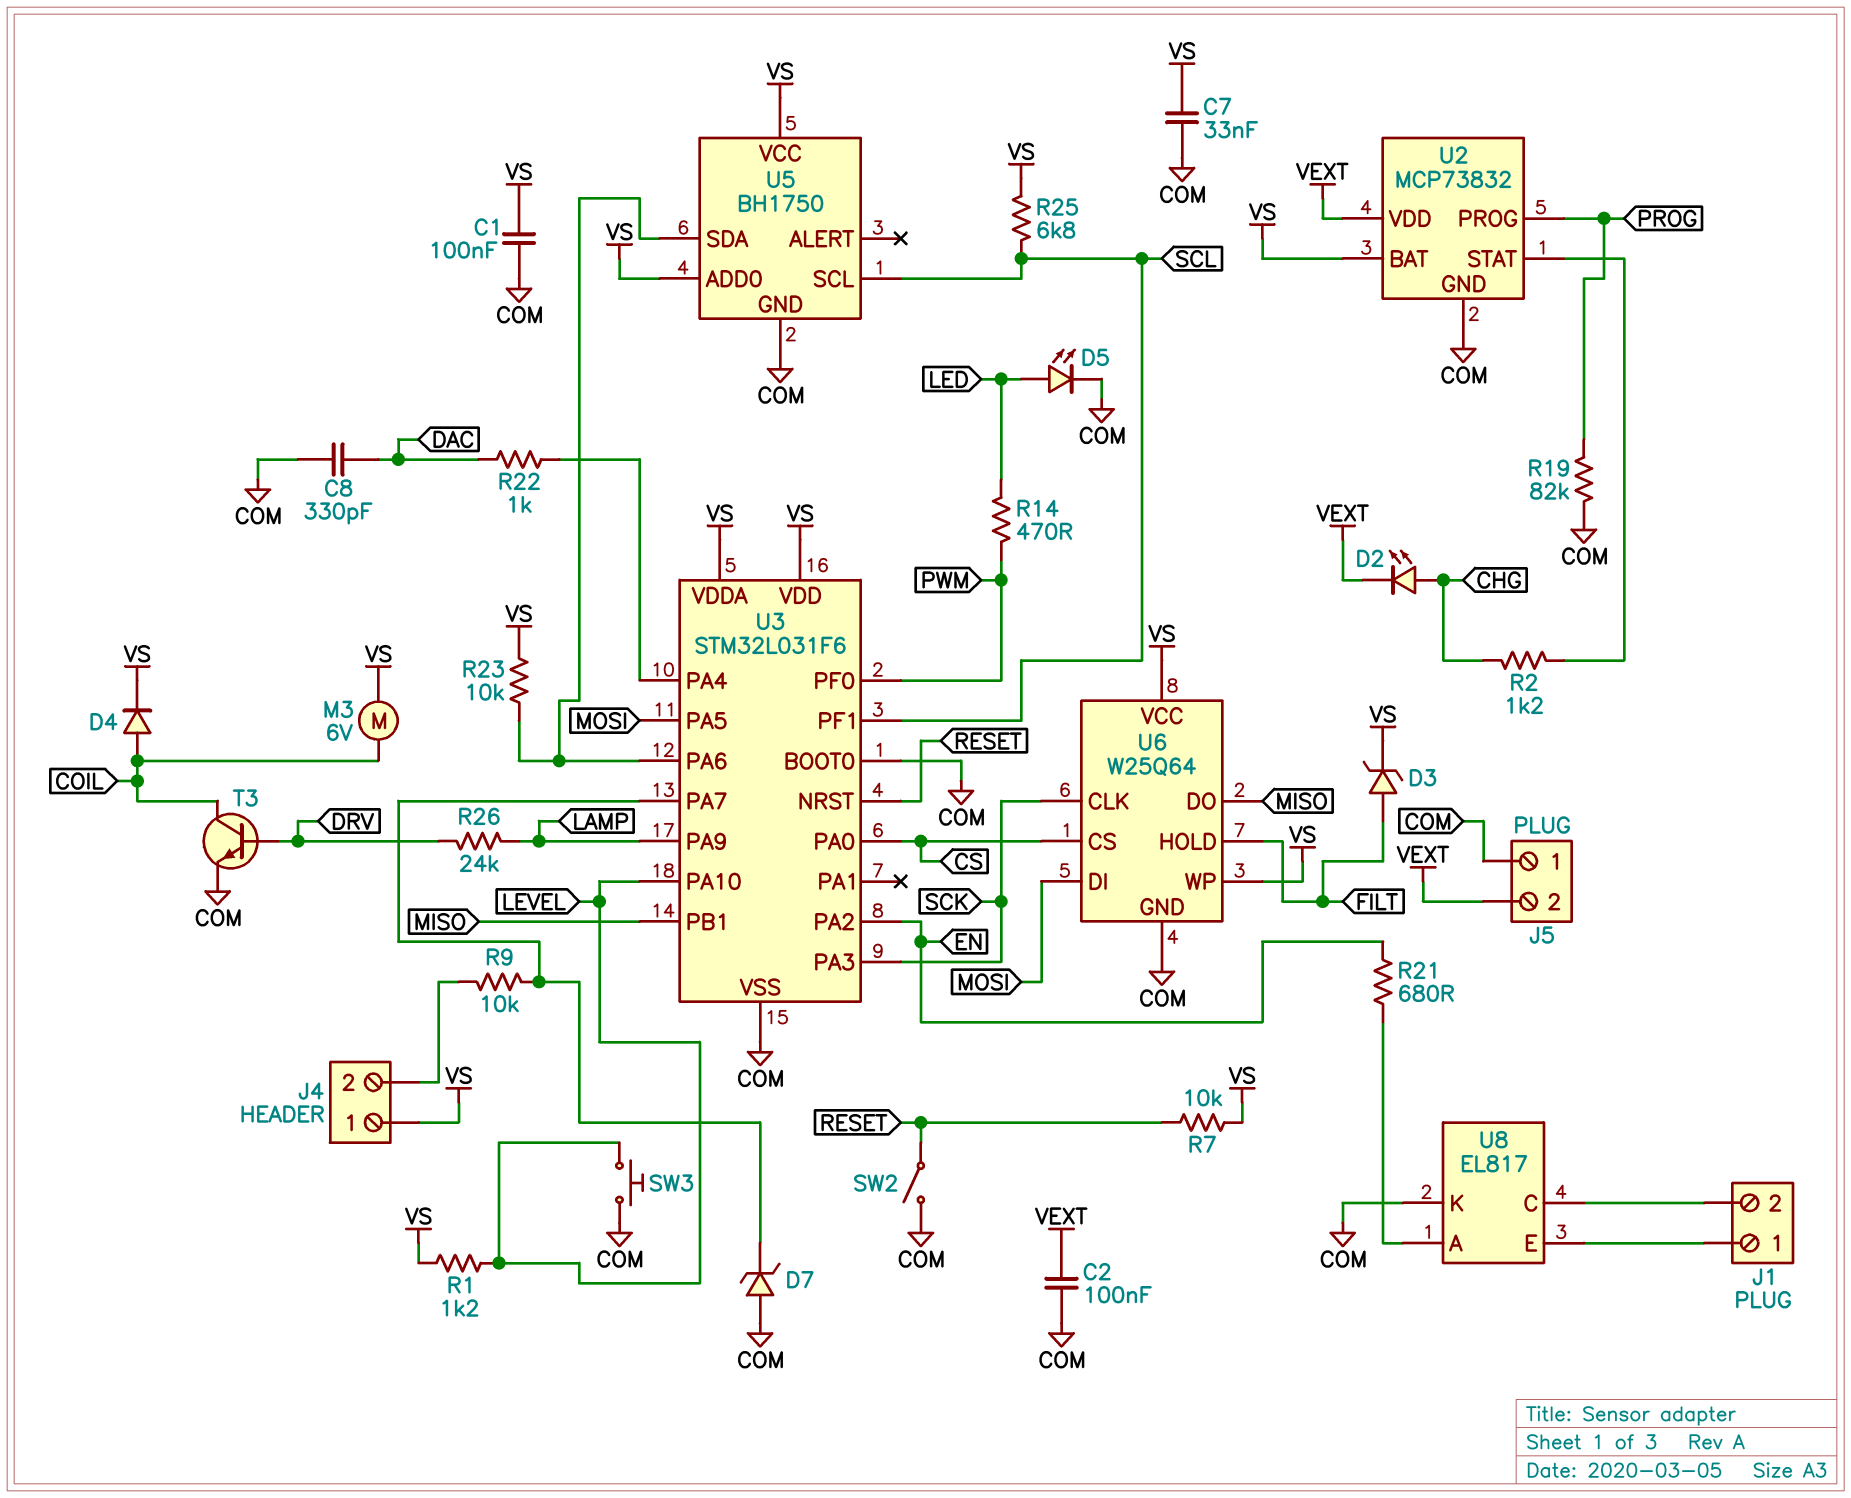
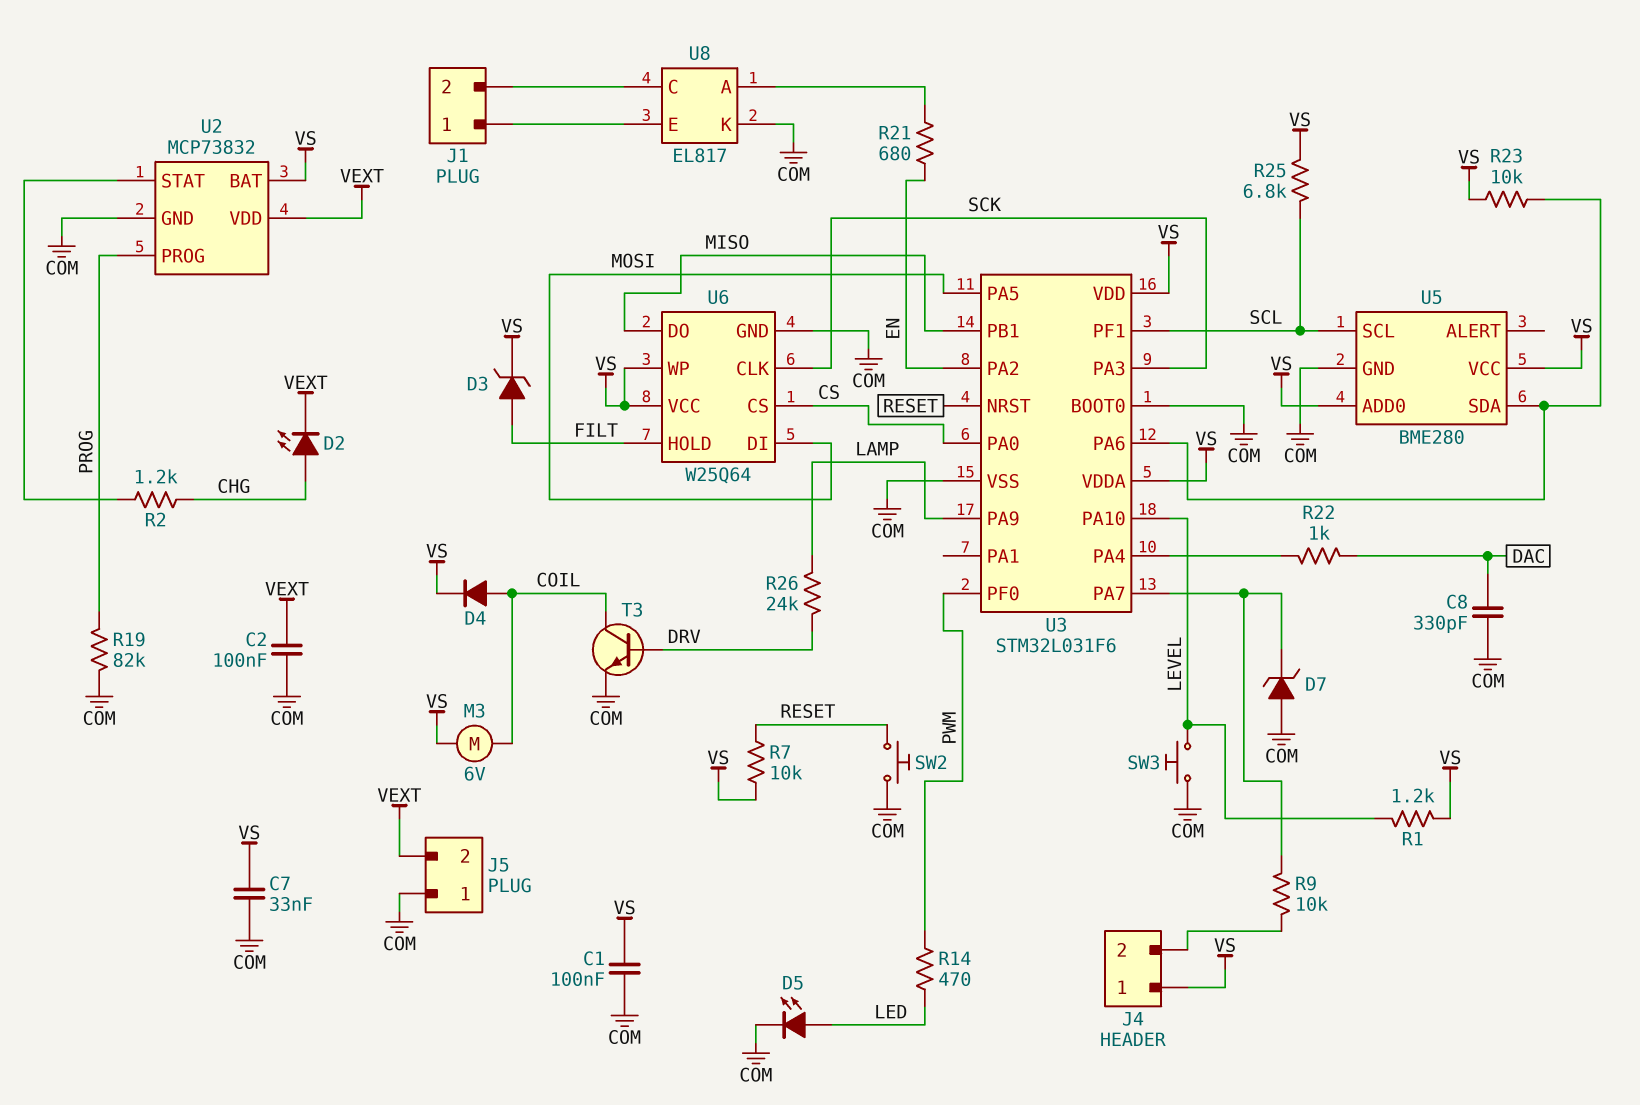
SW2: switch (COM, RESET) -> button (COM, RESET)
U5: BH1750 -> BME280

